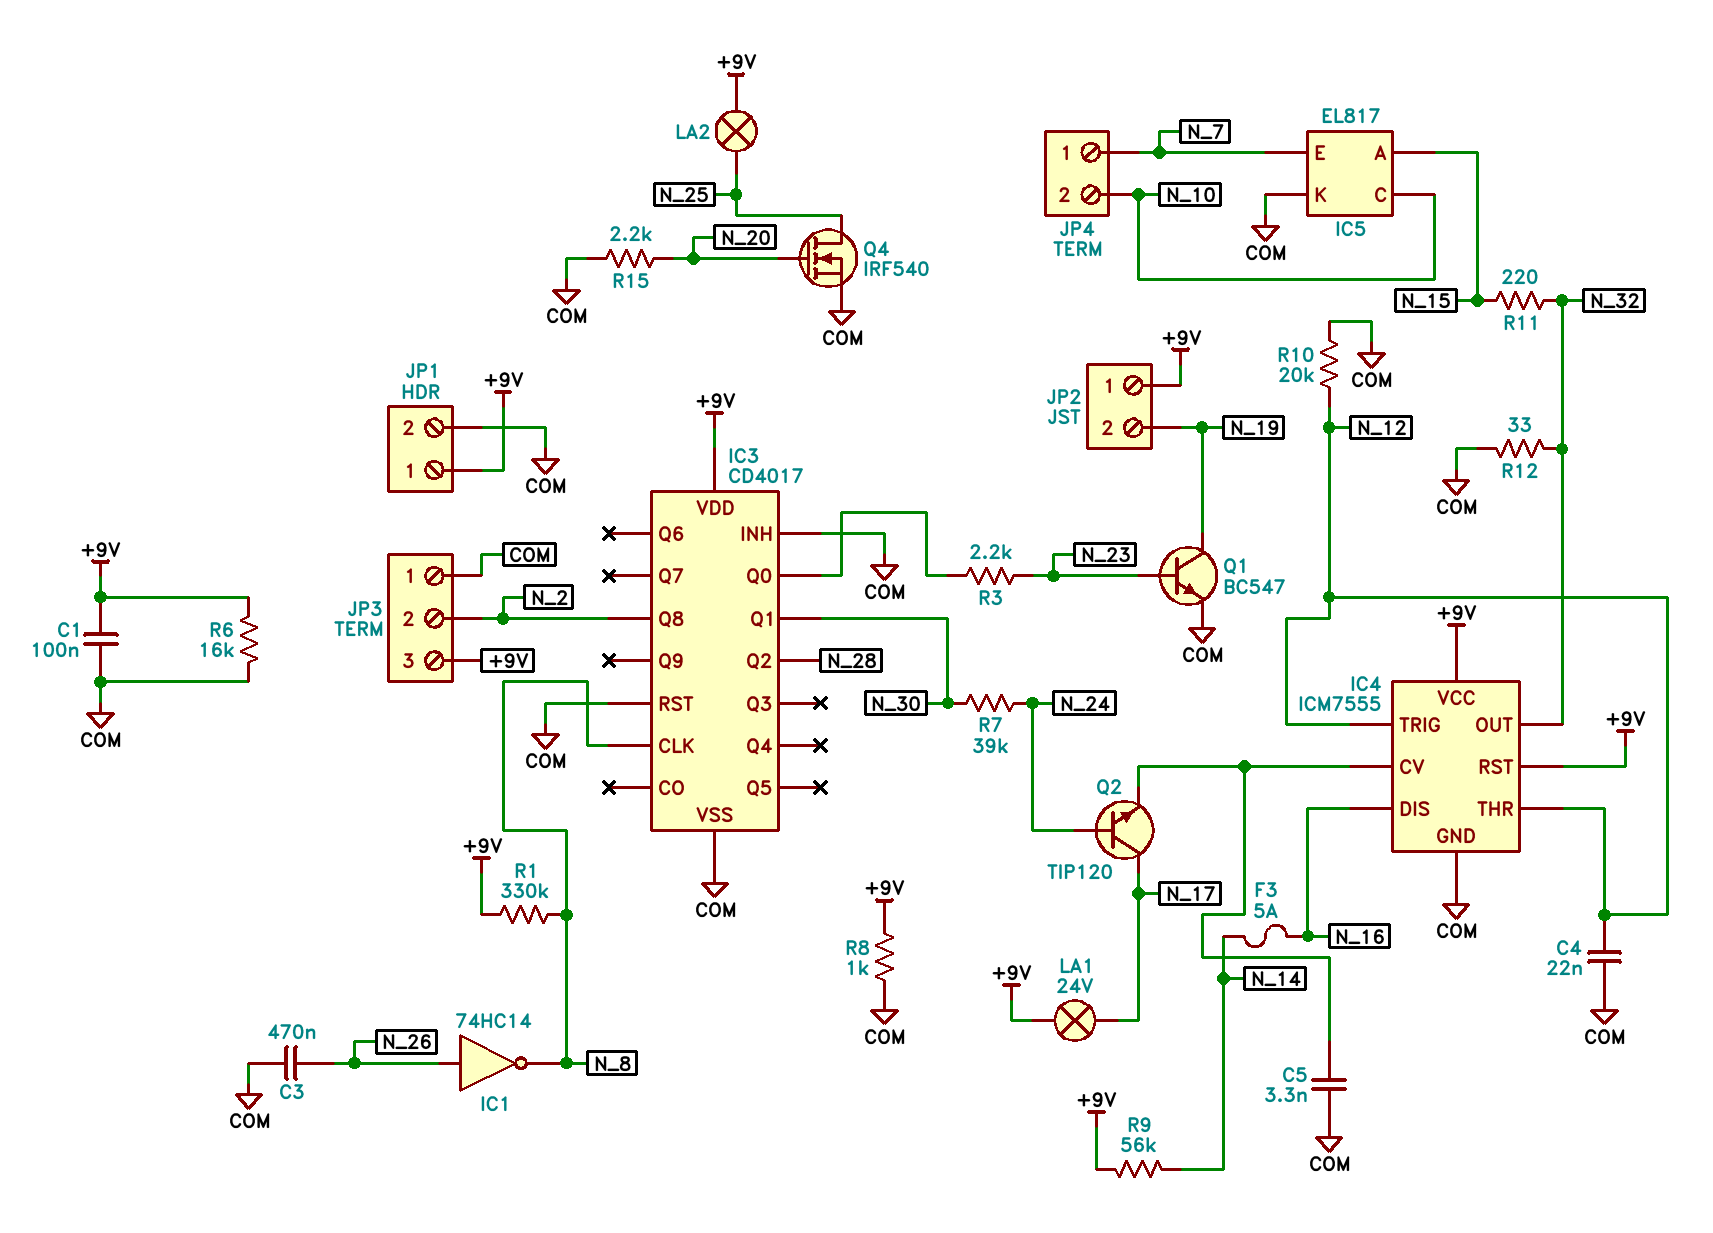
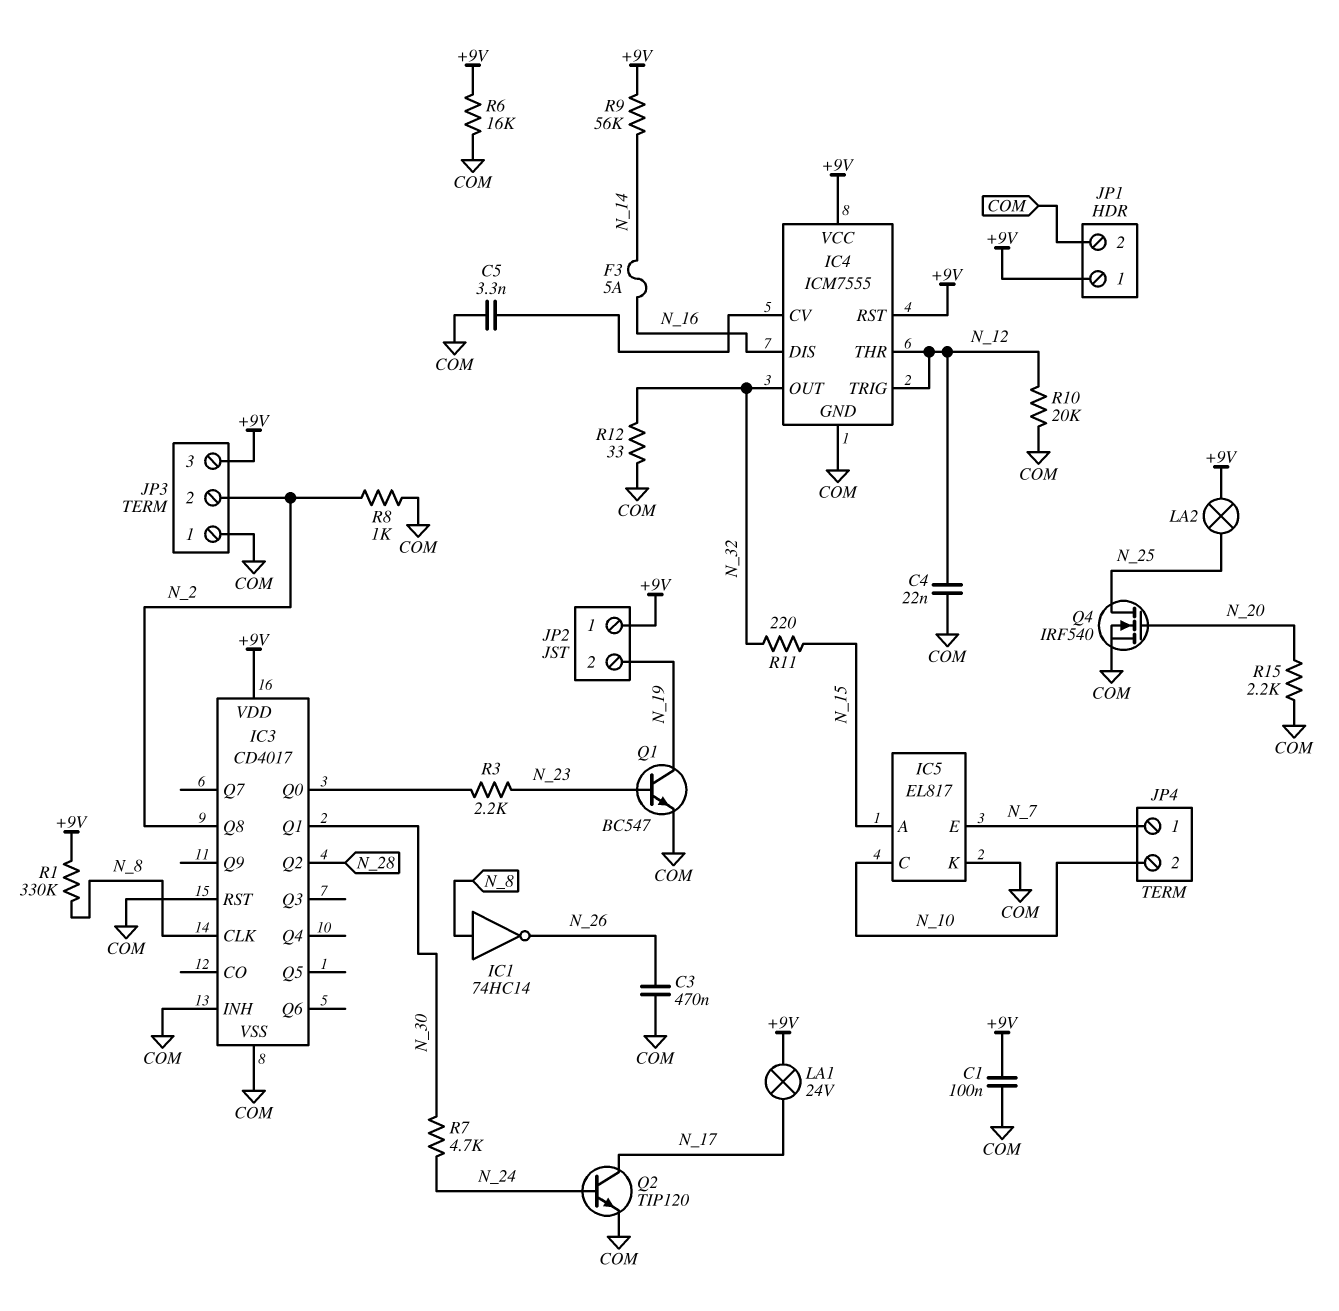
IC1: NOT 74HC14 (in N_26, out N_8) -> NOT 74HC14 (in N_8, out N_26)
Q2: NPN TIP120 (B N_24, C N_17, E IC4/CV) -> NPN TIP120 (B N_24, C N_17, E COM)
R7: 39k (N_24, N_30) -> 4.7k (N_24, N_30)
R8: 1k (+9V, COM) -> 1k (COM, N_2)

